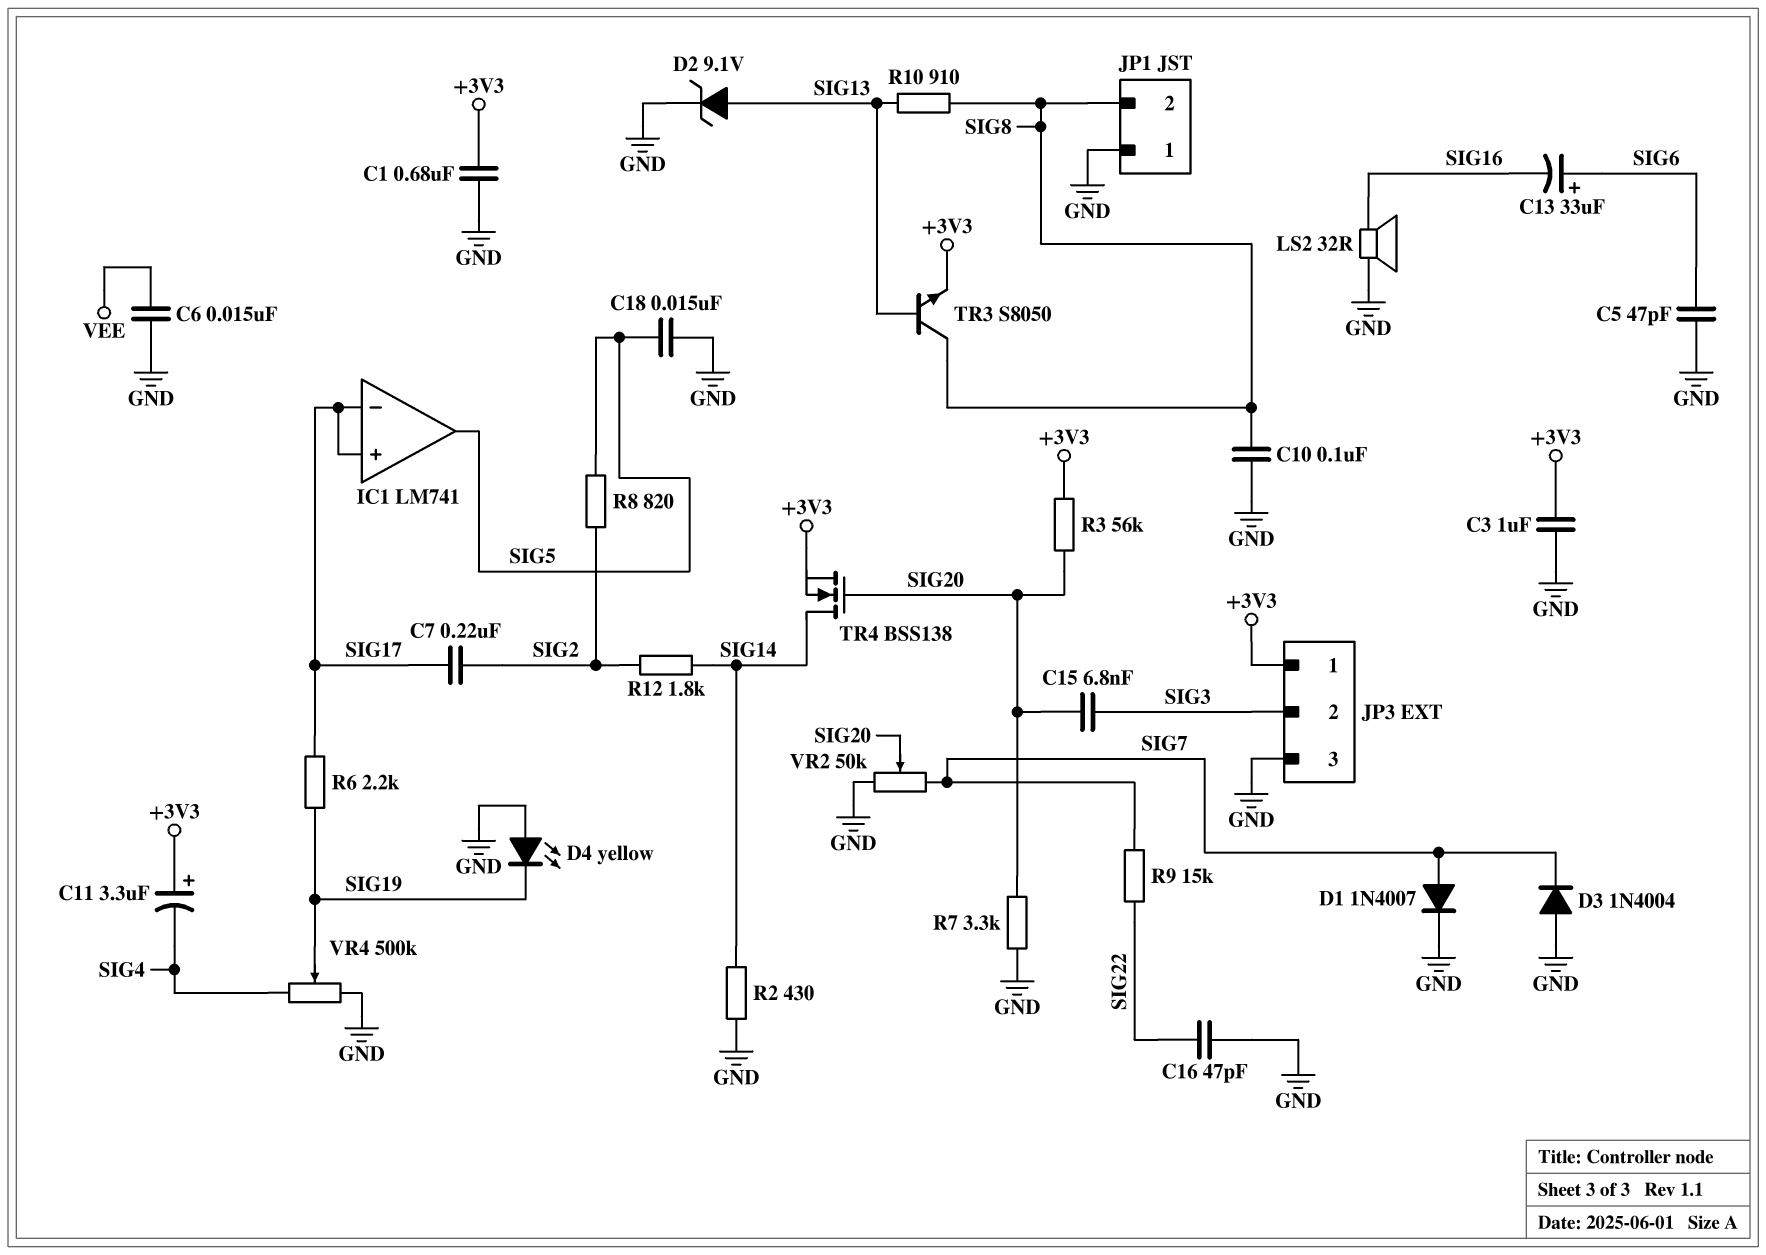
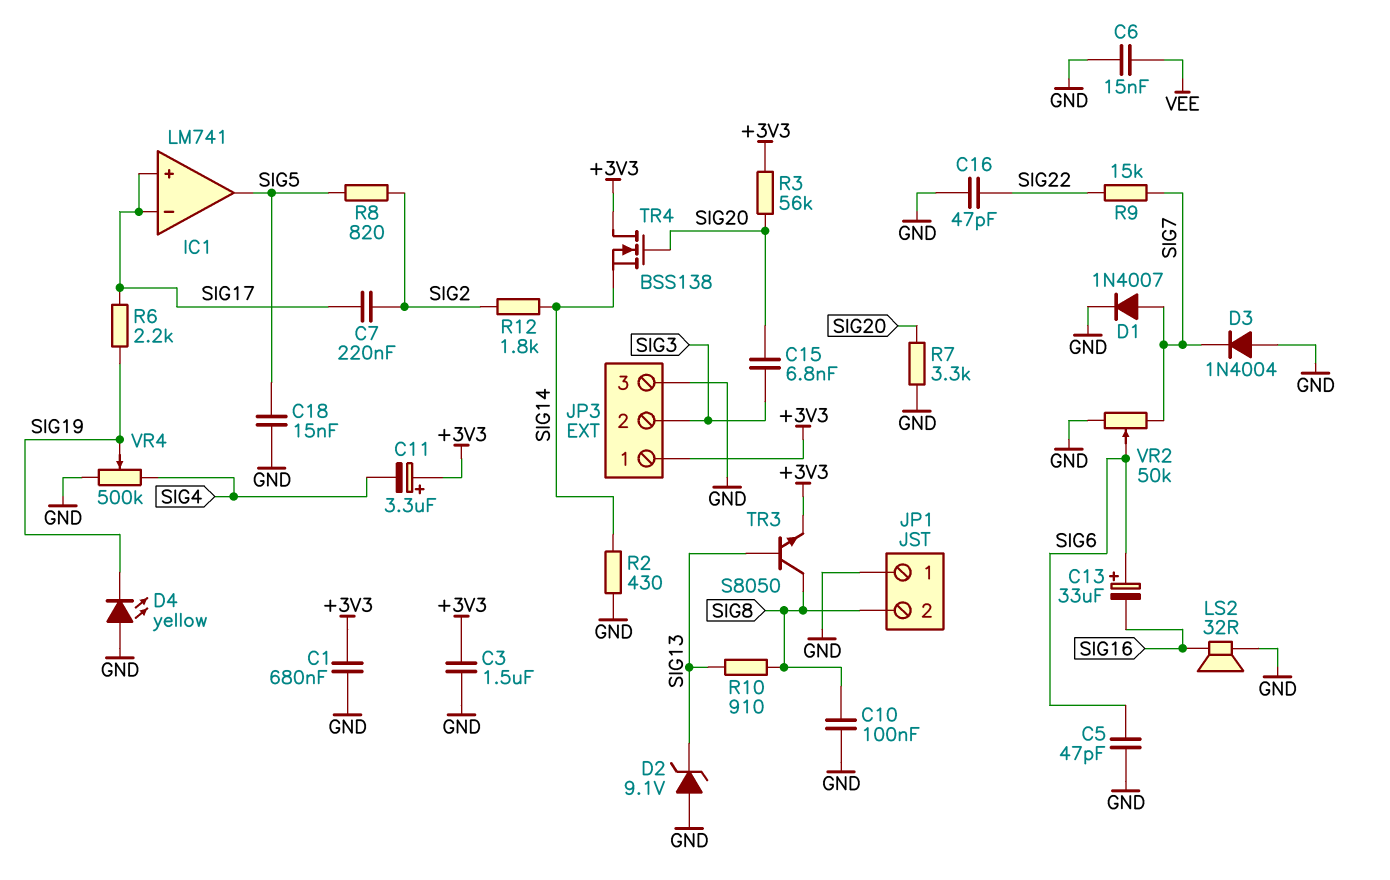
C3: 1uF (+3V3, GND) -> 1.5uF (+3V3, GND)
D2: zener 9.1V (A SIG13, K GND) -> zener 9.1V (A GND, K SIG13)
TR4: NMOS BSS138 (G SIG20, D SIG14, S +3V3) -> NMOS BSS138 (G SIG20, D +3V3, S SIG14)
VR2: 50k (GND, SIG7, wiper SIG20) -> 50k (GND, SIG7, wiper SIG6)

